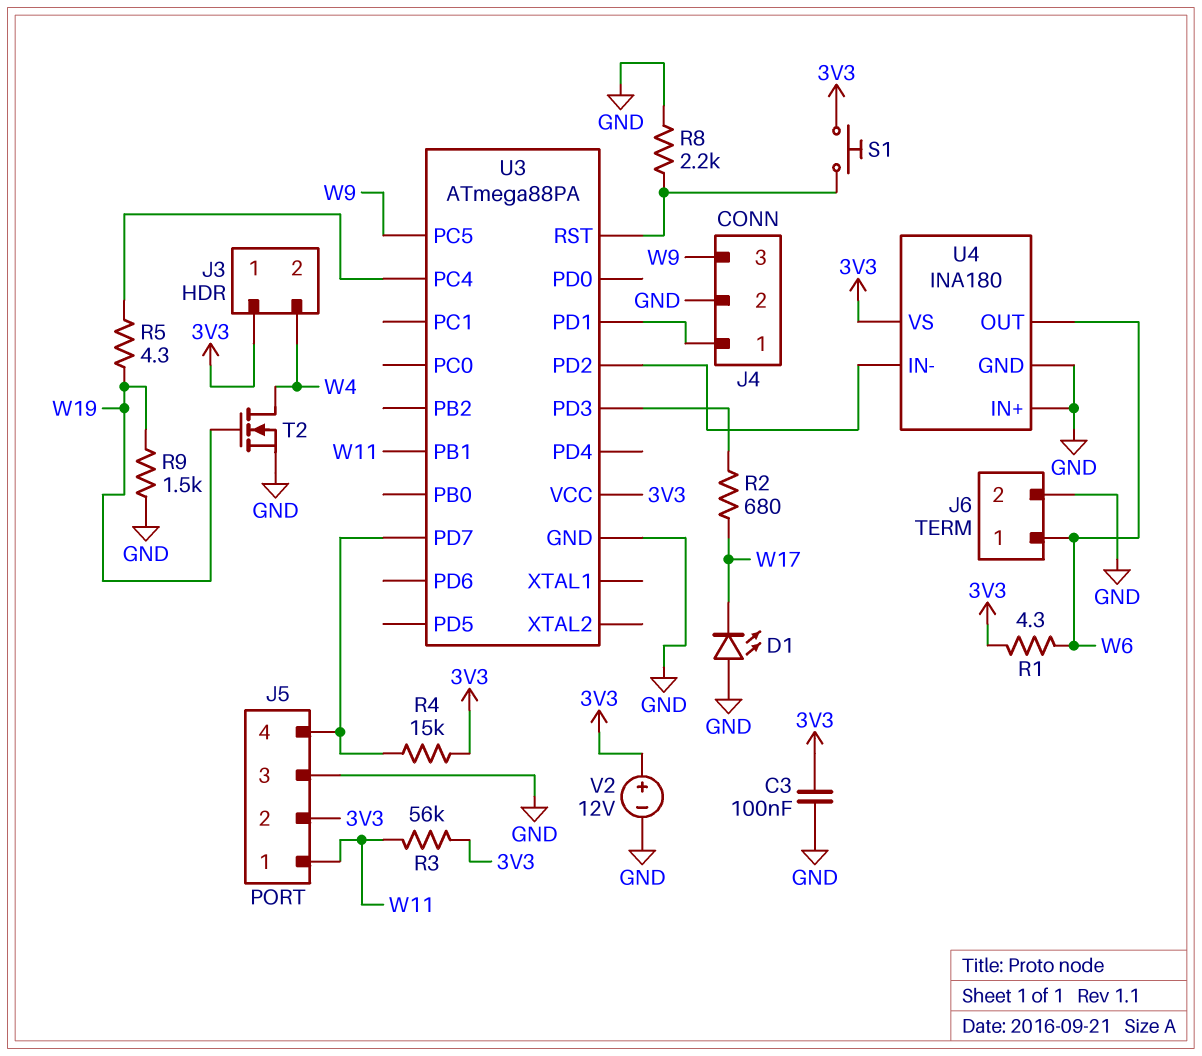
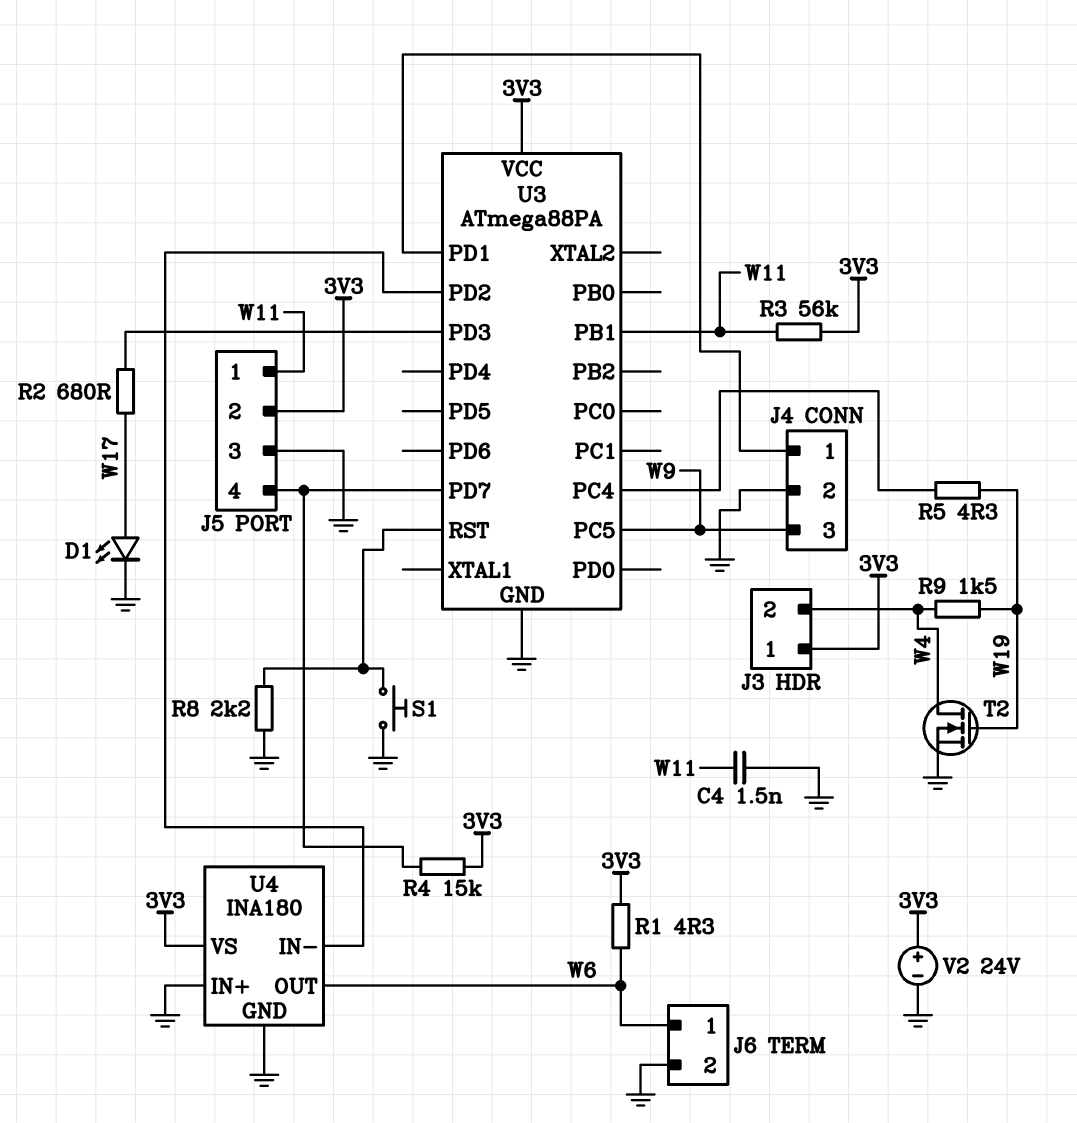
C3: 100nF (3V3, GND) -> none
C4: none -> 1.5nF (GND, W11)
D1: LED (A GND, K W17) -> LED (A W17, K GND)
R9: 1.5k (GND, W19) -> 1.5k (W4, W19)
S1: button (3V3, U3/RST) -> button (GND, U3/RST)
V2: 12V (plus 3V3, minus GND) -> 24V (plus 3V3, minus GND)

